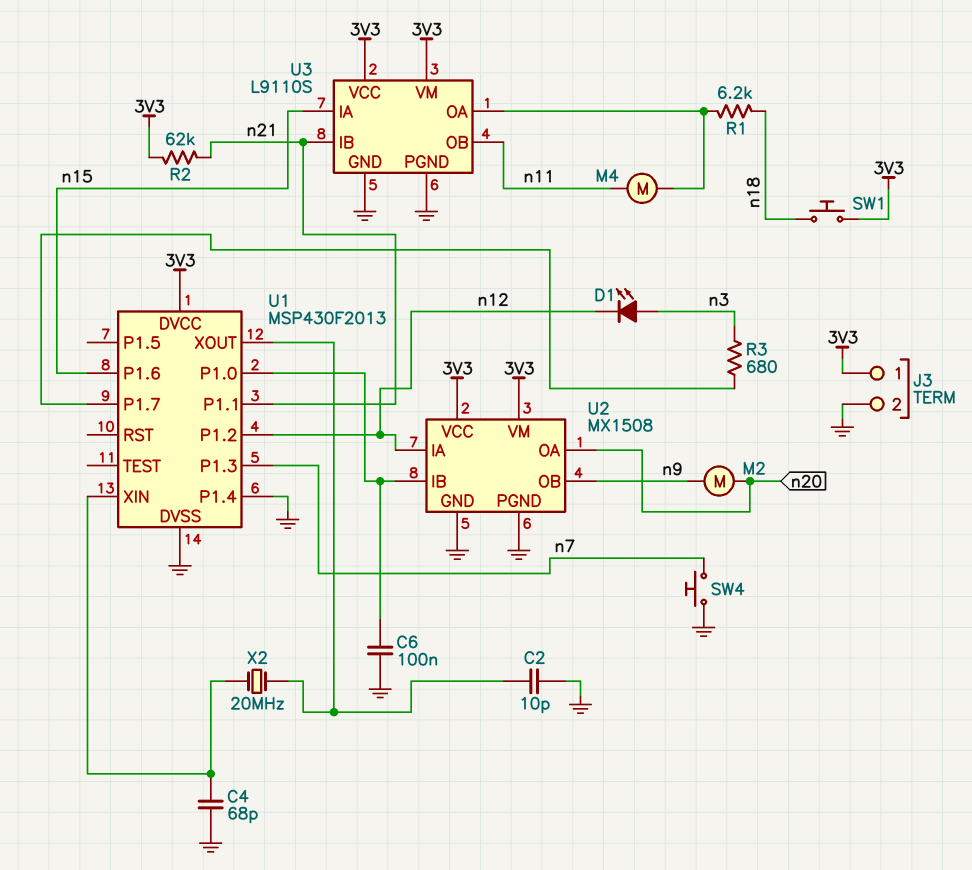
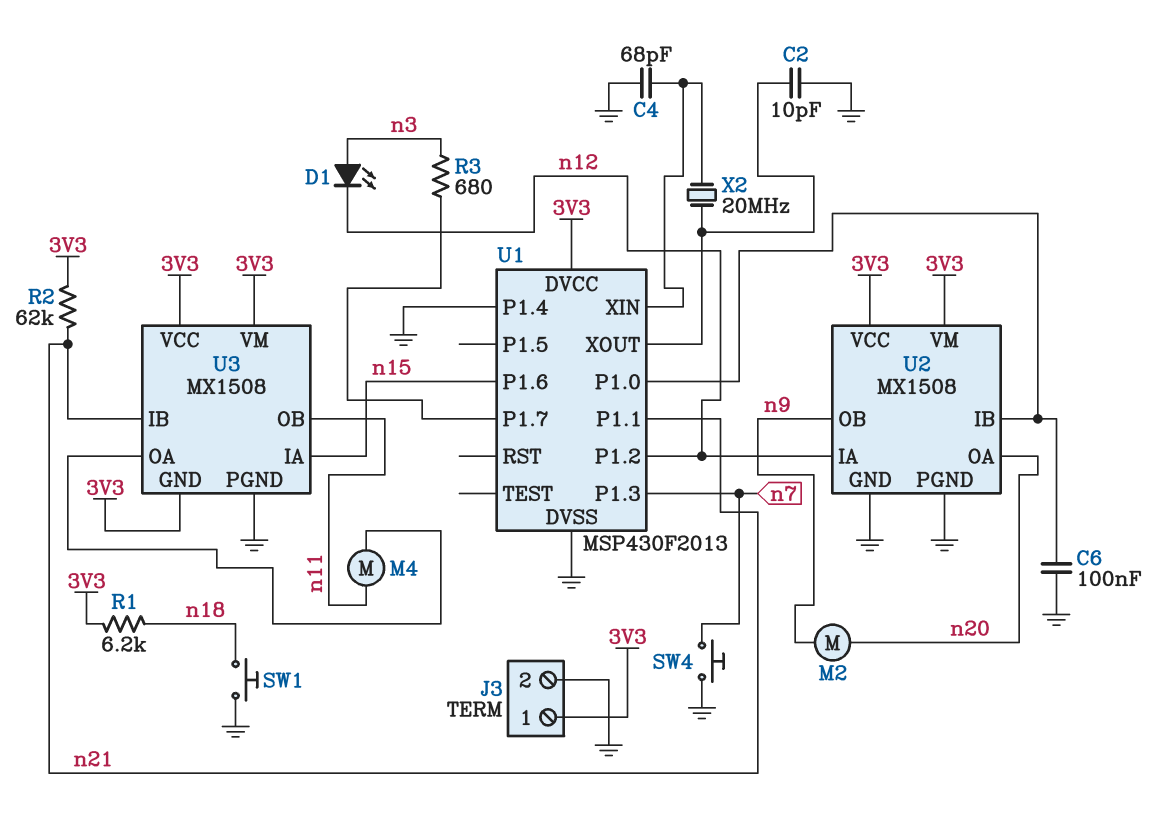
R1: 6.2k (U3/OA, n18) -> 6.2k (3V3, n18)
SW1: button (3V3, n18) -> button (GND, n18)
U3: L9110S -> MX1508
U3 pin GND: GND -> 3V3

